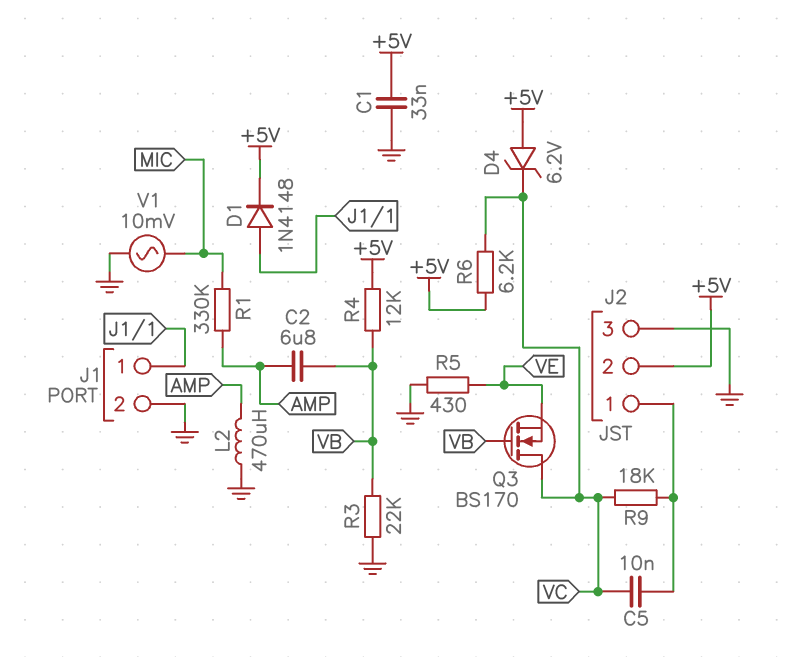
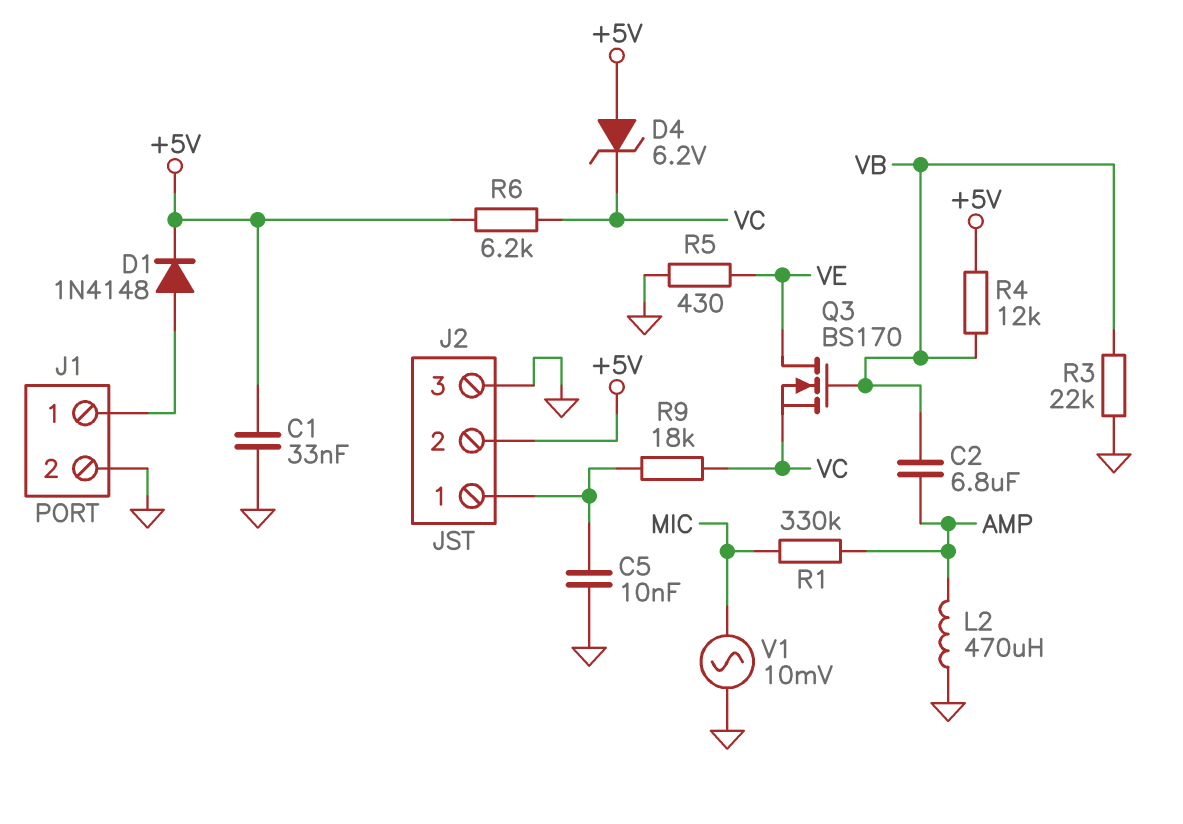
C5: 10nF (J2/1, VC) -> 10nF (GND, J2/1)
Q3: NMOS BS170 (G VB, D VC, S VE) -> NMOS BS170 (G VB, D VE, S VC)

